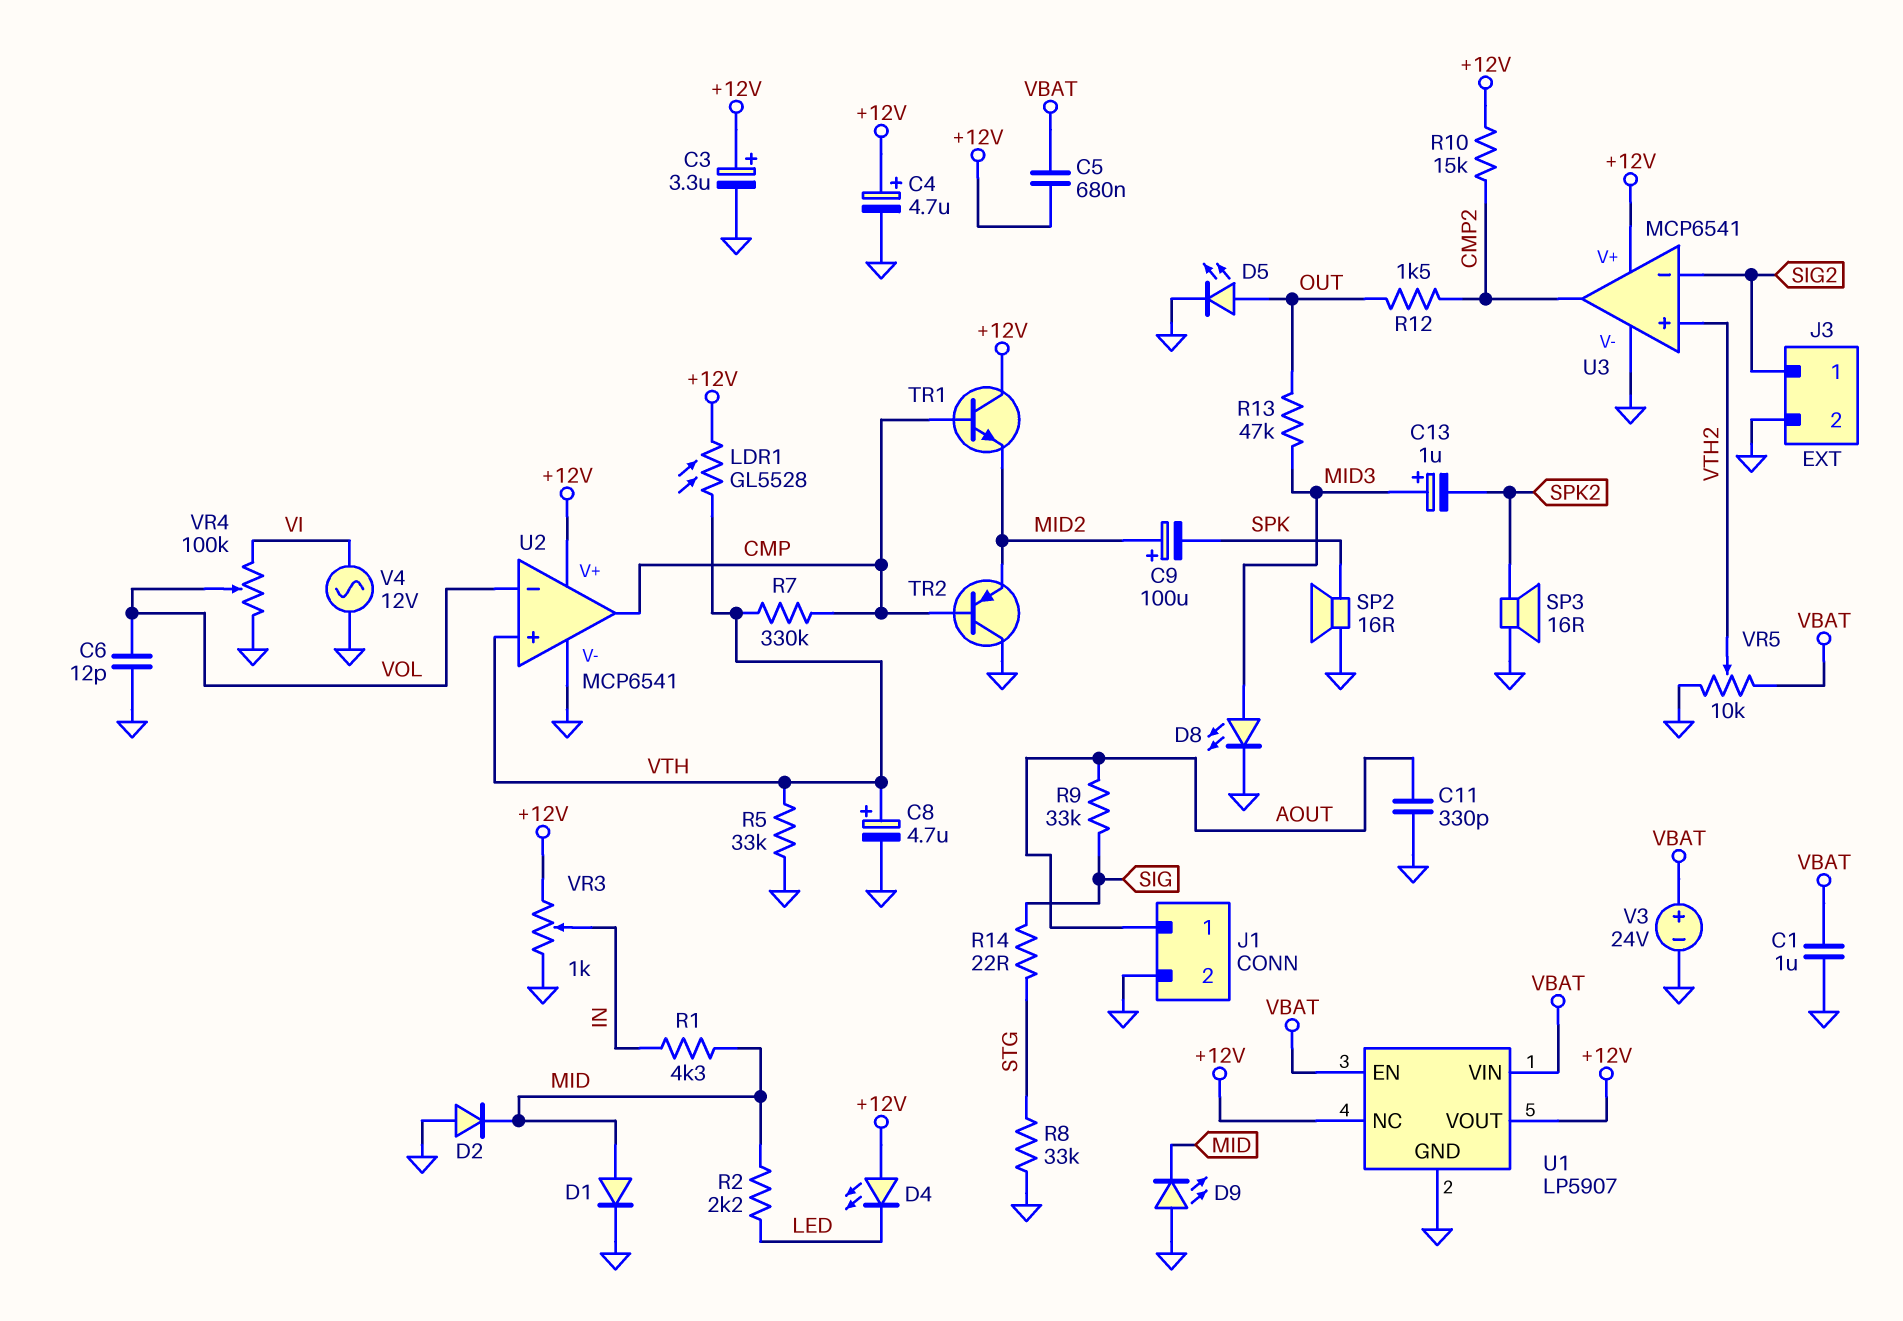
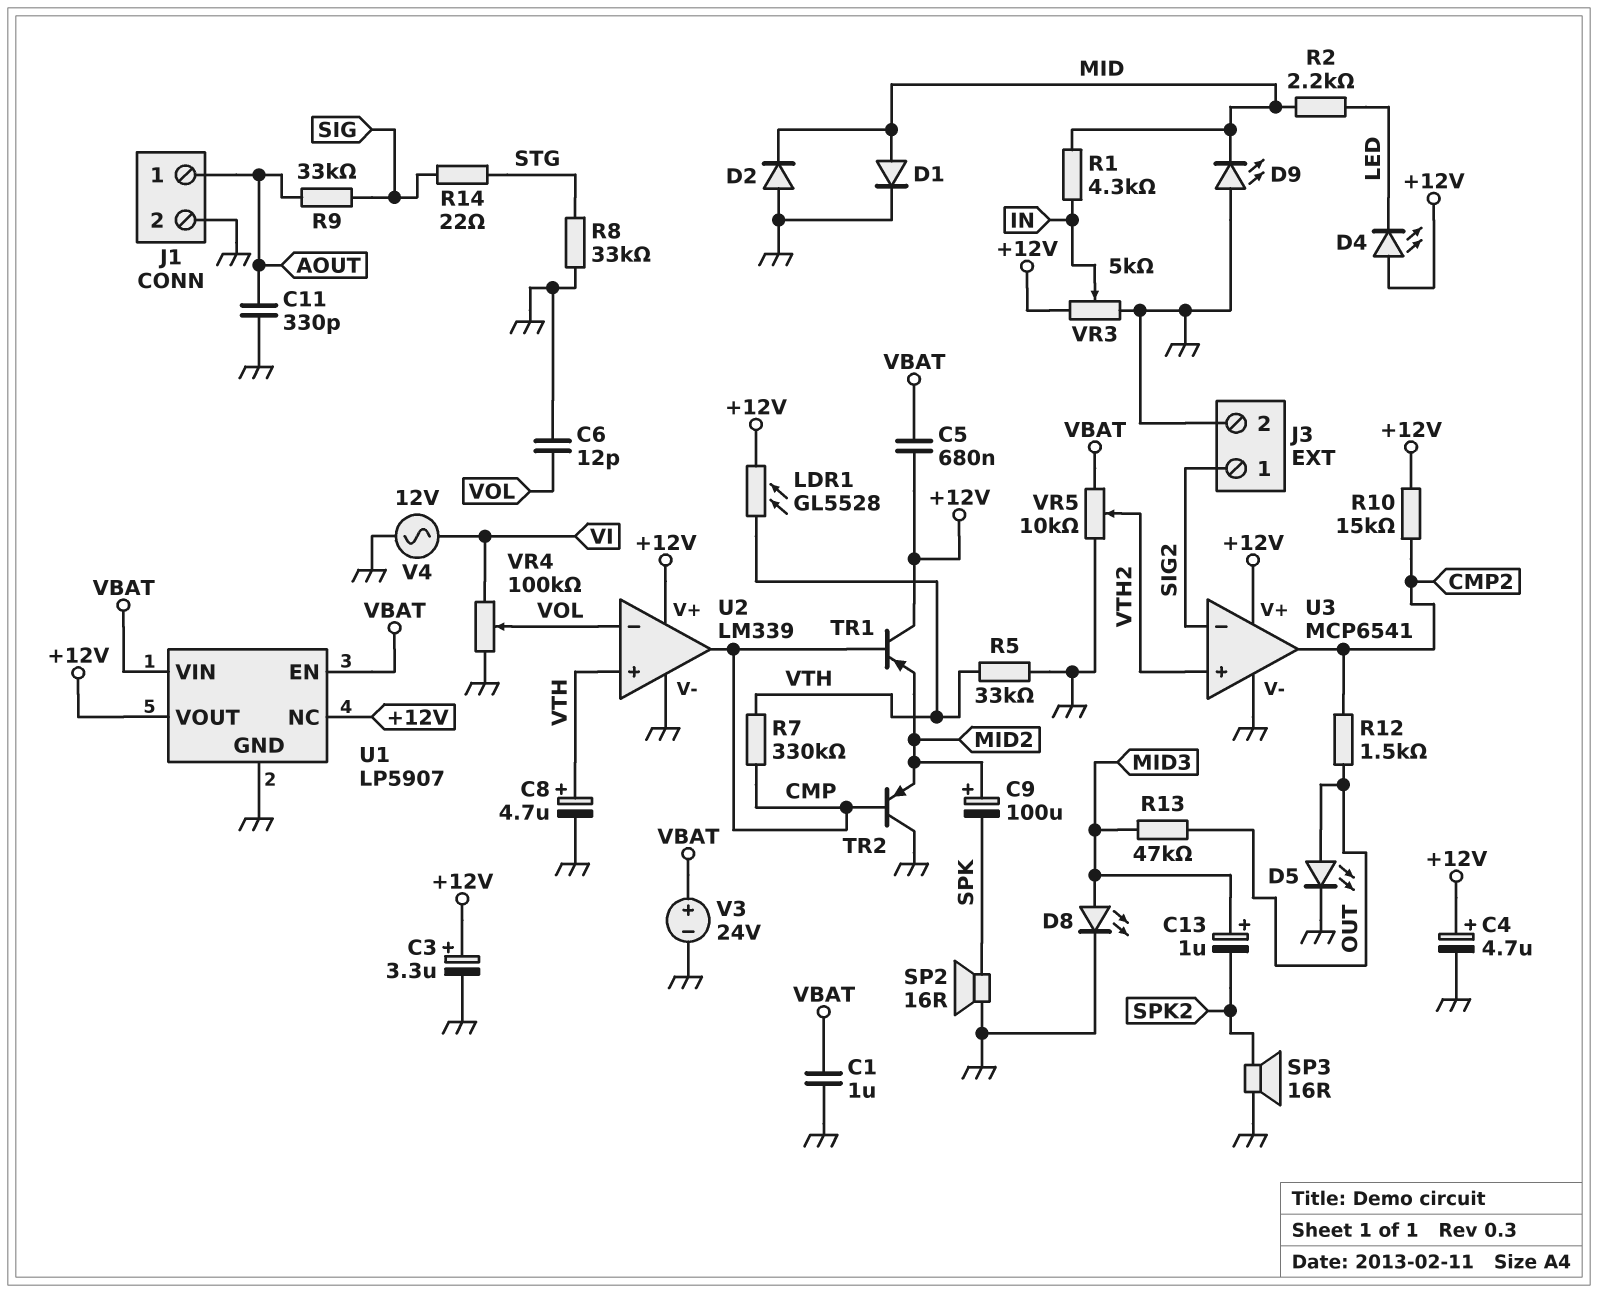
TR1: NPN (B CMP, C +12V, E MID2) -> PNP (B CMP, C +12V, E MID2)
U2: MCP6541 -> LM339
VR3: 1k (+12V, GND, wiper IN) -> 5k (+12V, GND, wiper IN)

